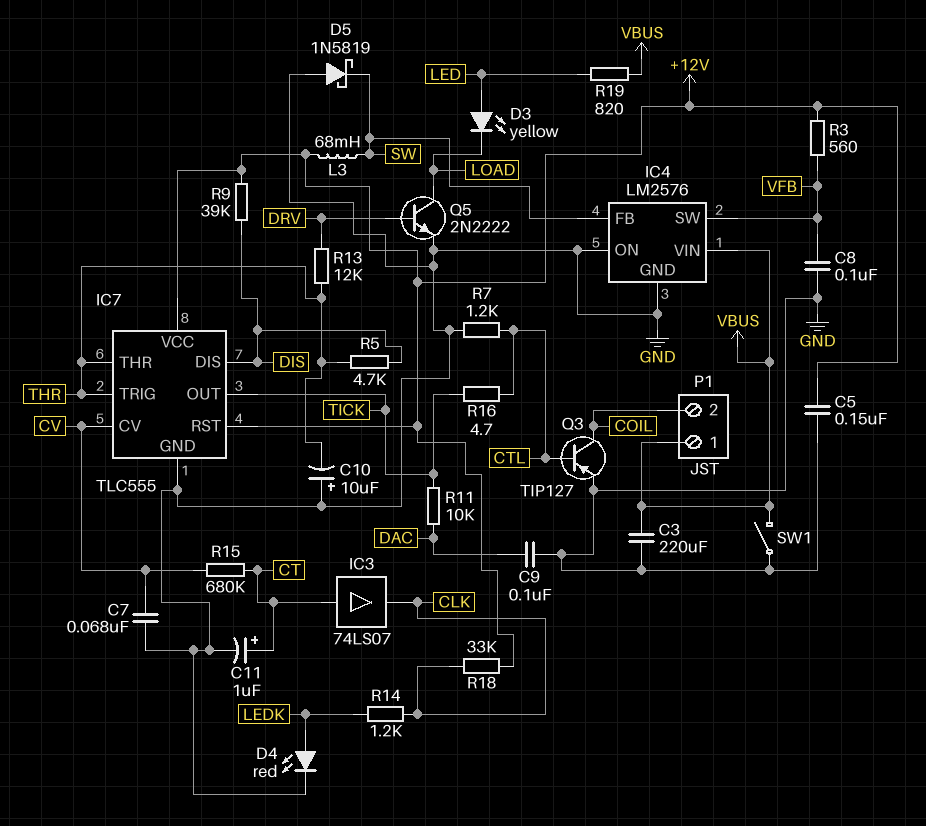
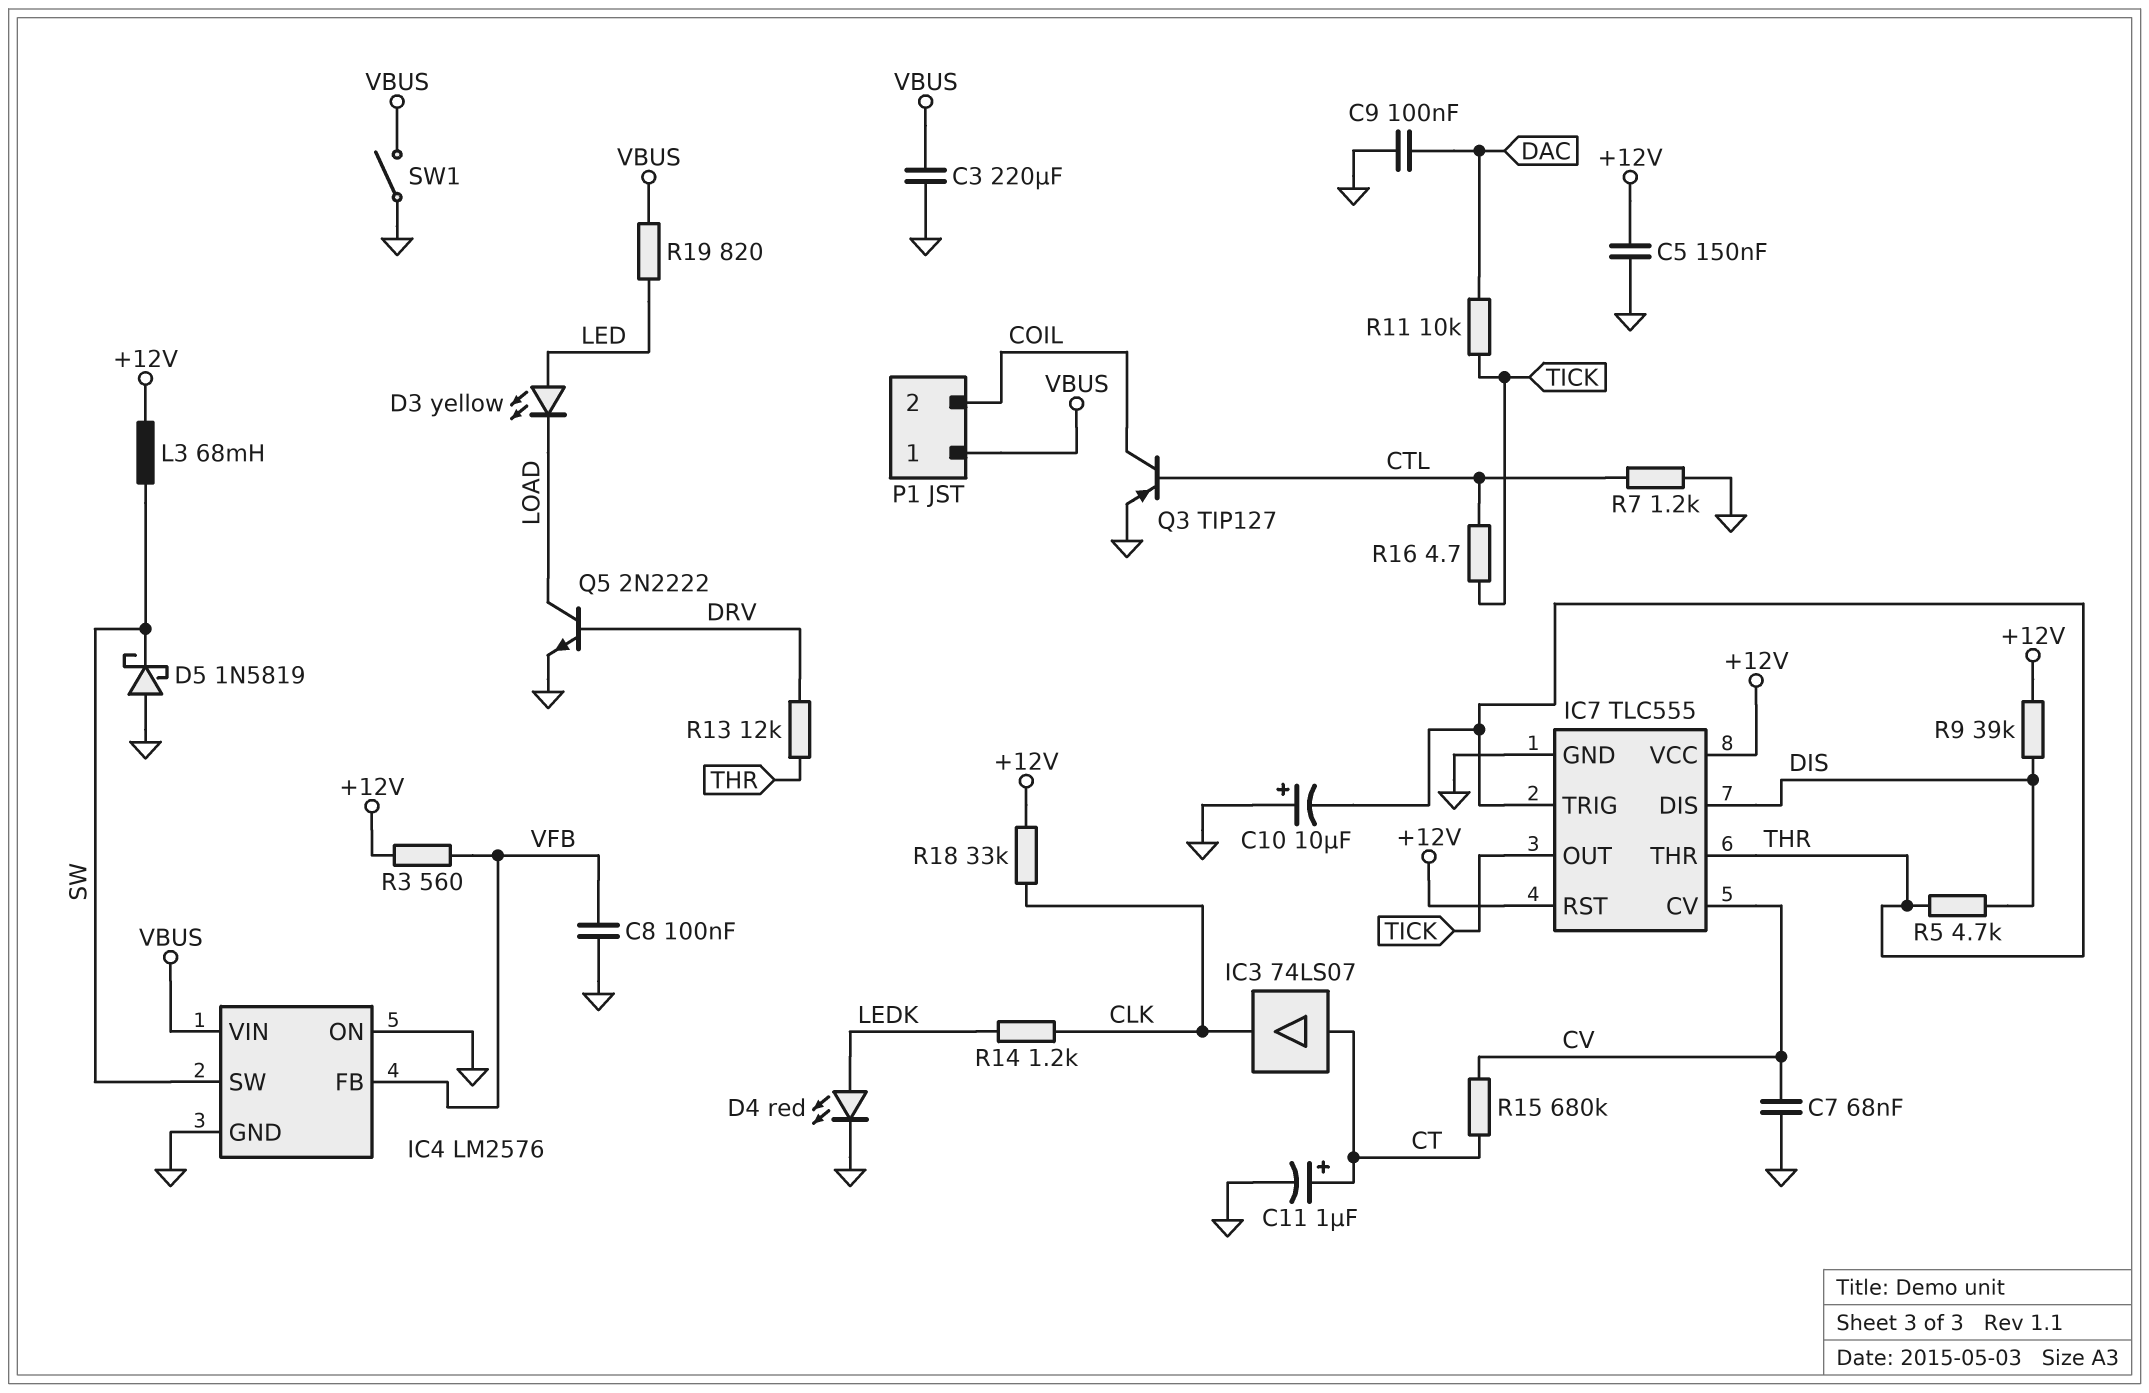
IC4 pin FB: SW -> VFB
IC4 pin SW: VFB -> SW

